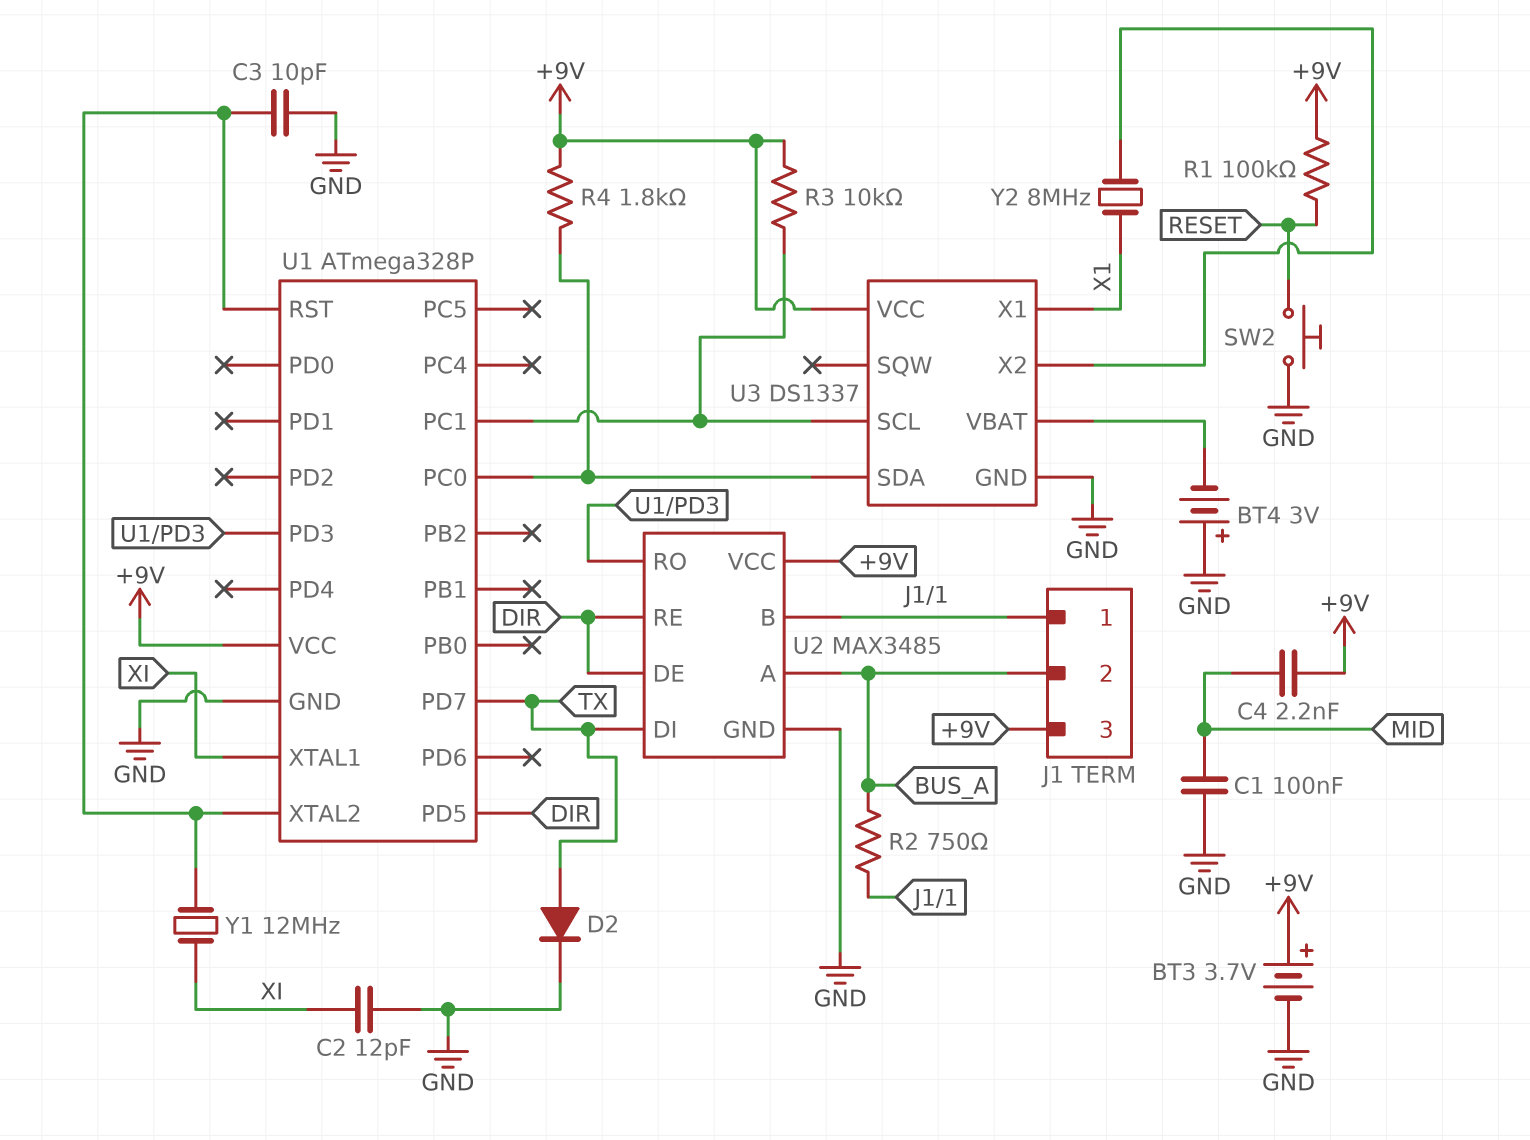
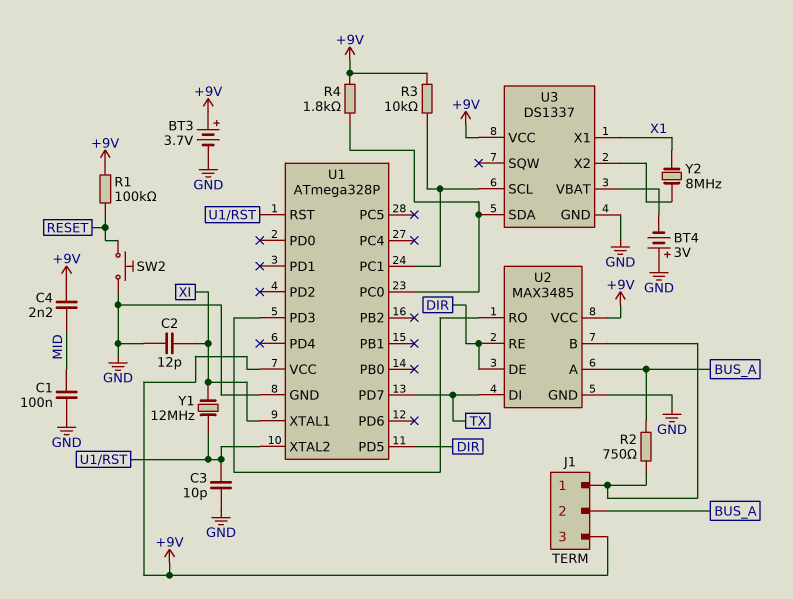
D2: diode (A TX, K GND) -> none

